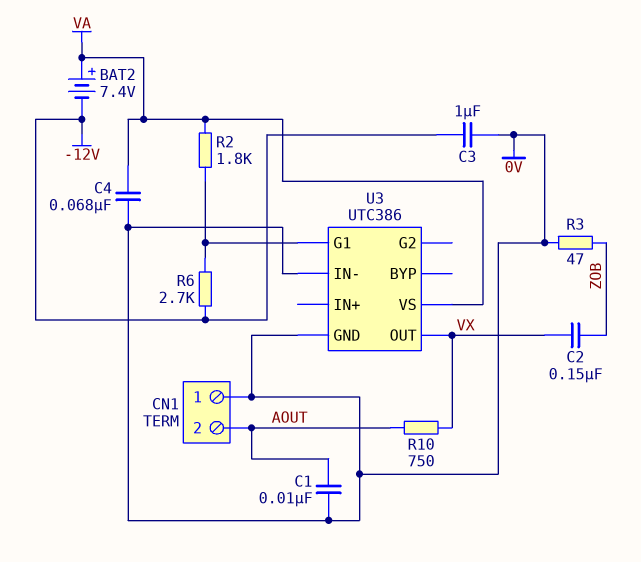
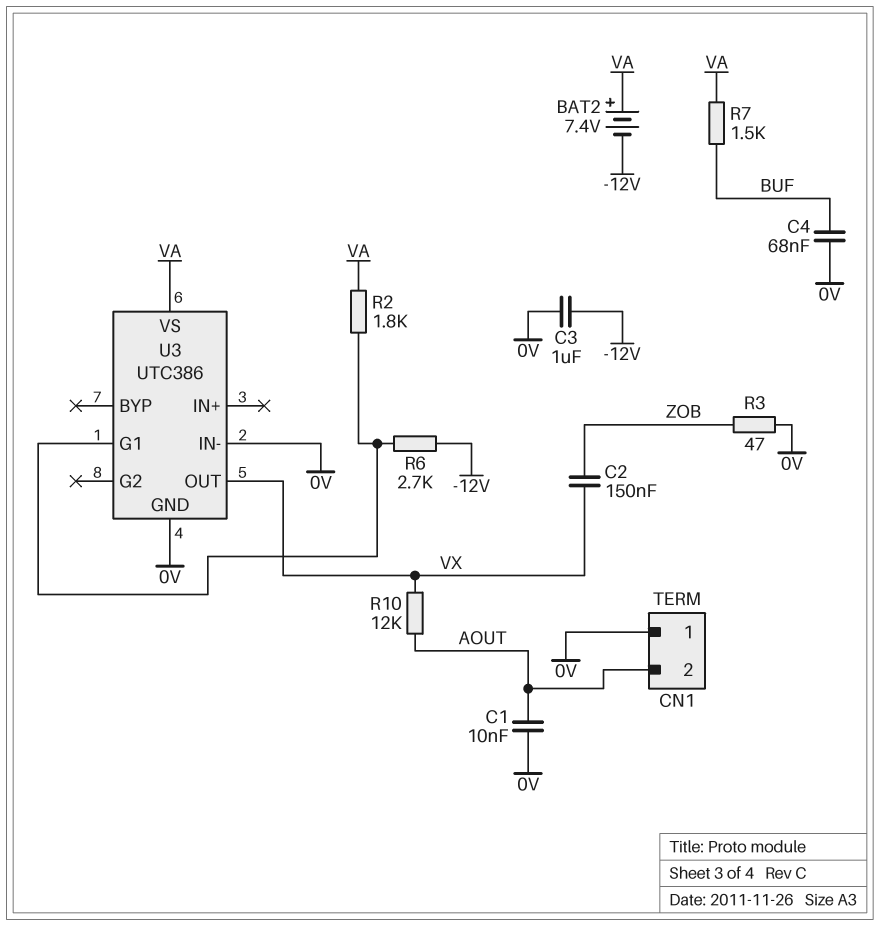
C4: 68nF (0V, VA) -> 68nF (0V, BUF)
R7: none -> 1.5k (BUF, VA)
R10: 750 (AOUT, VX) -> 12k (AOUT, VX)

